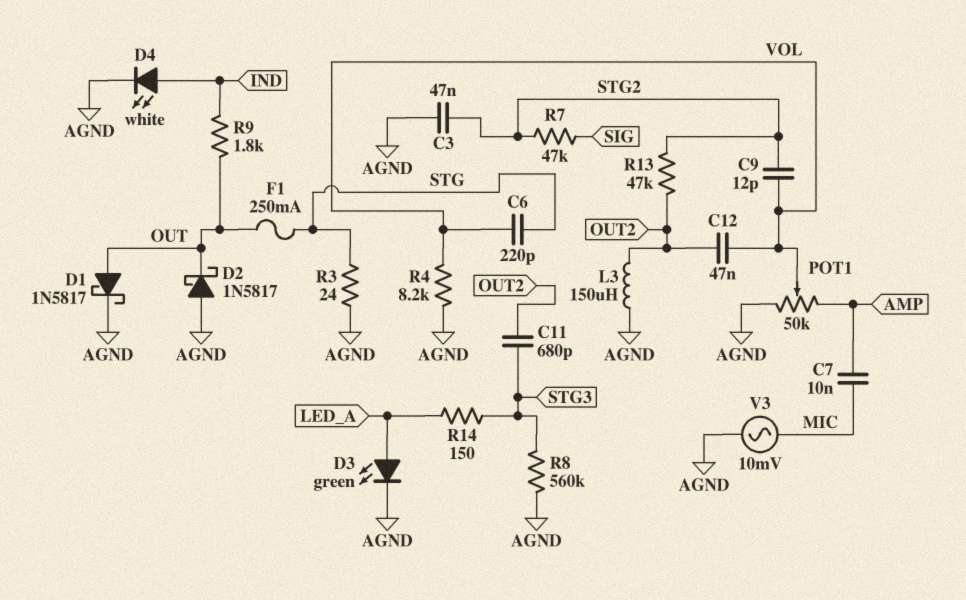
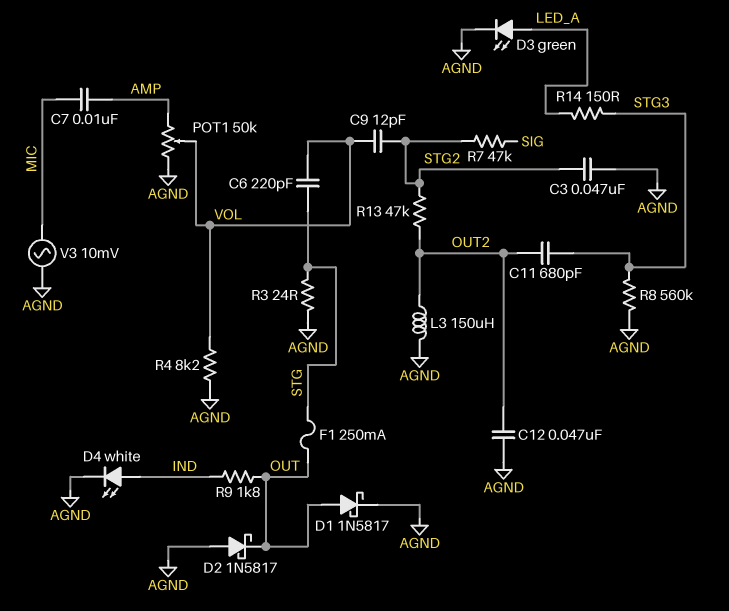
C12: 47nF (OUT2, VOL) -> 47nF (AGND, OUT2)

